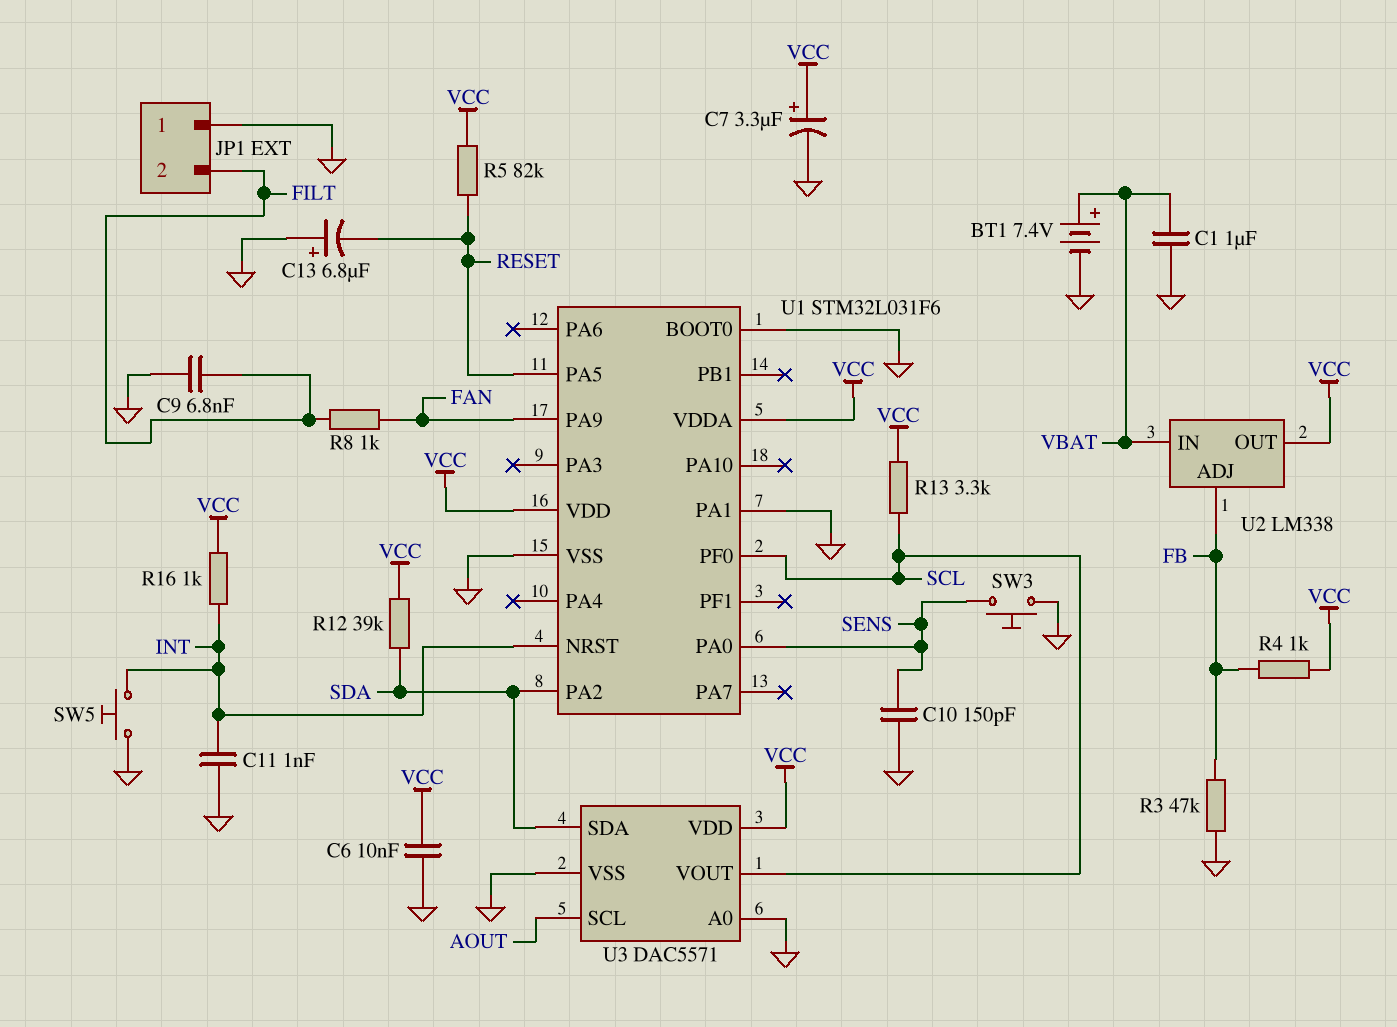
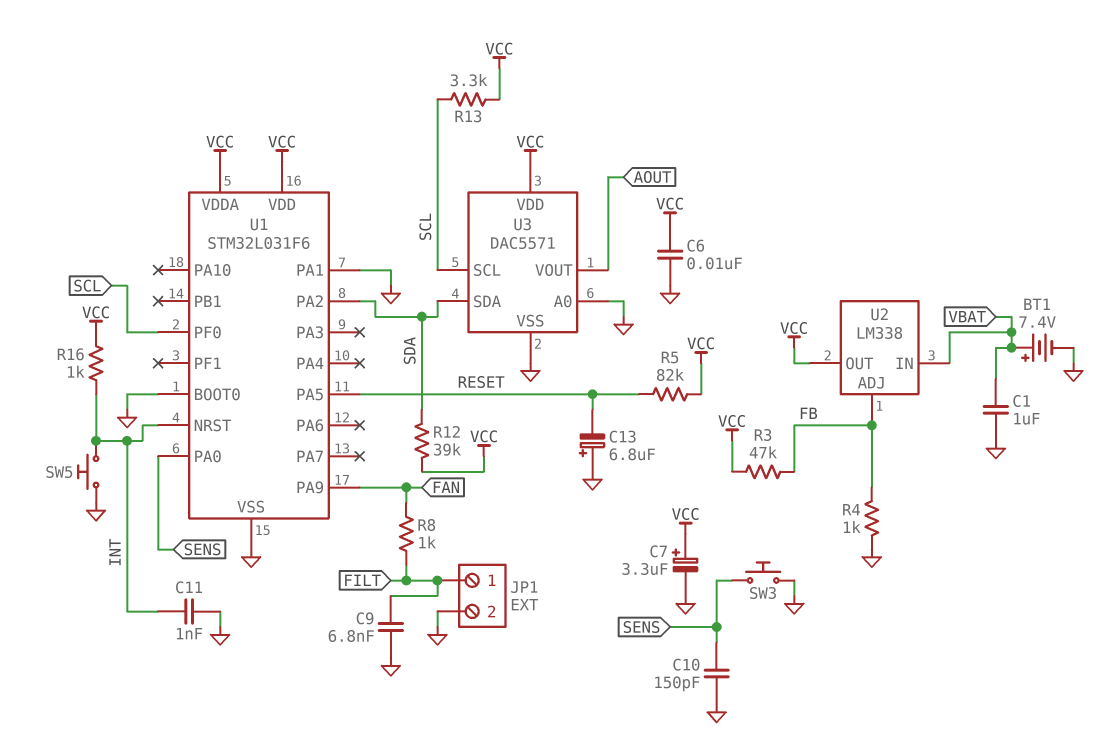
JP1 pin 1: GND -> FILT
JP1 pin 2: FILT -> GND
R3: 47k (FB, GND) -> 47k (FB, VCC)
R4: 1k (FB, VCC) -> 1k (FB, GND)
U3 pin SCL: AOUT -> SCL
U3 pin VOUT: SCL -> AOUT

